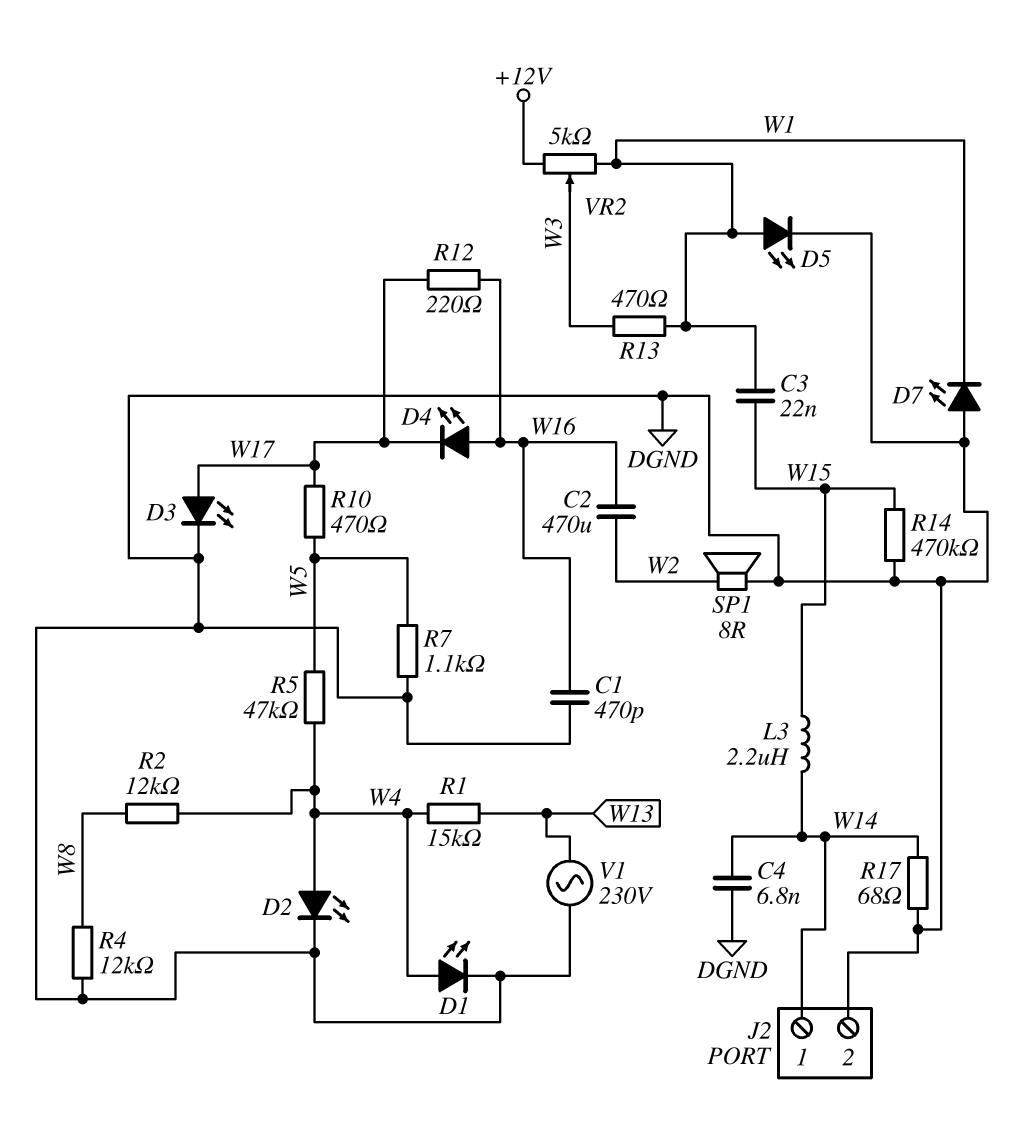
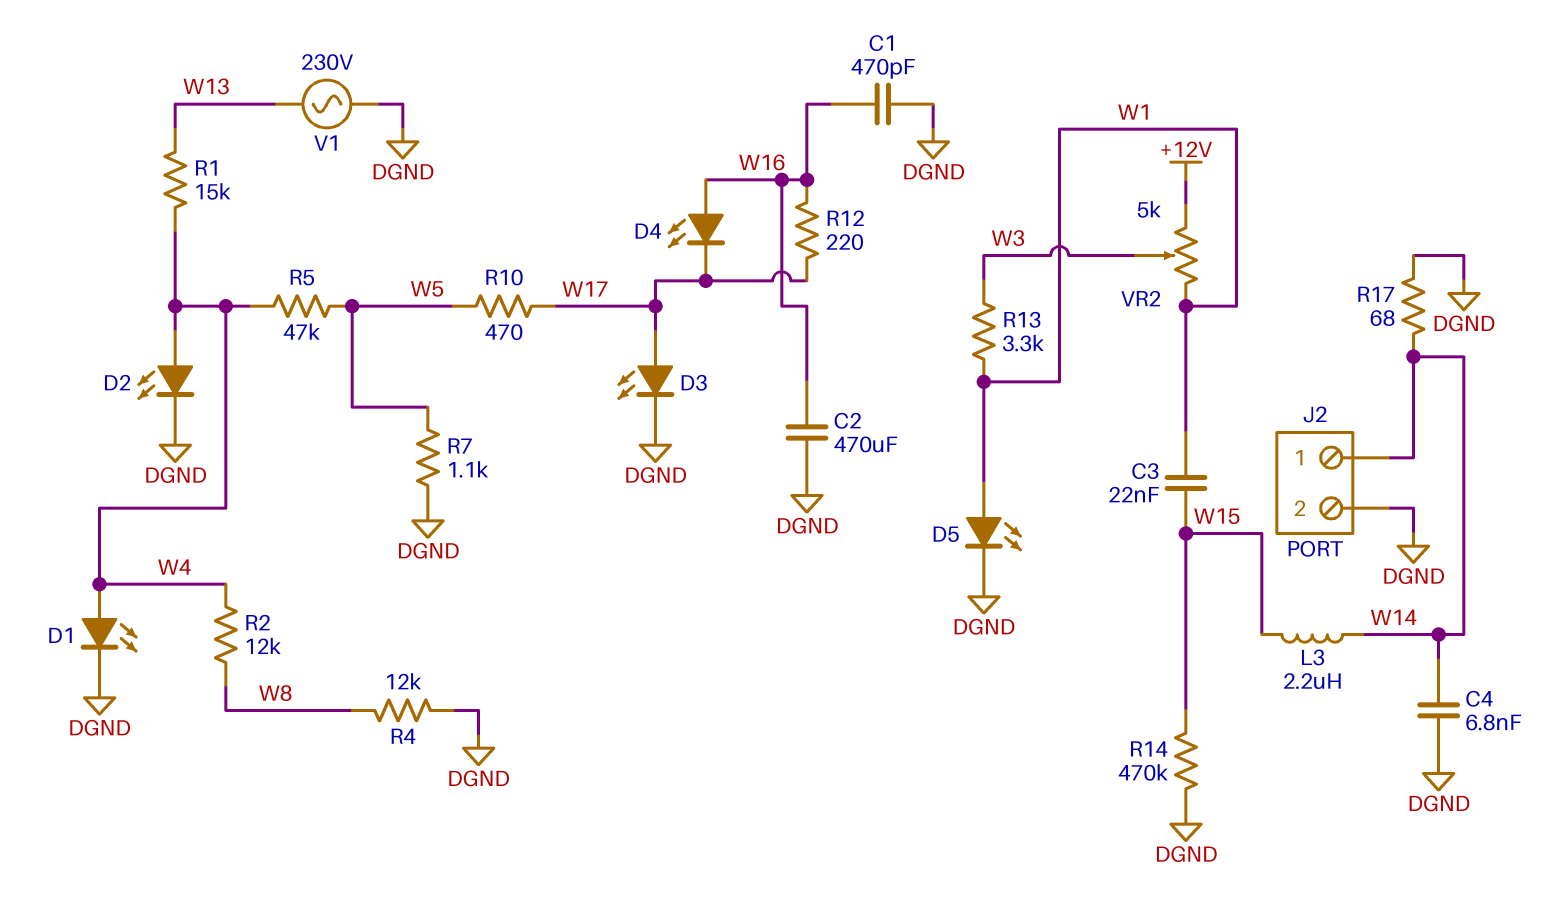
C2: 470uF (W2, W16) -> 470uF (DGND, W16)
D7: LED (A DGND, K W1) -> none
R13: 470 (W1, W3) -> 3.3k (W1, W3)
SP1: speaker 8R (DGND, W2) -> none

